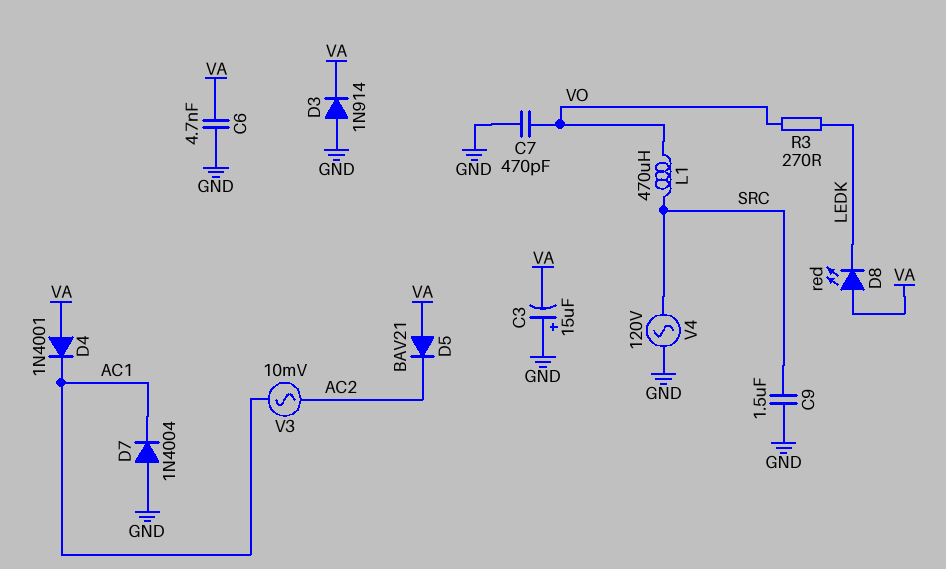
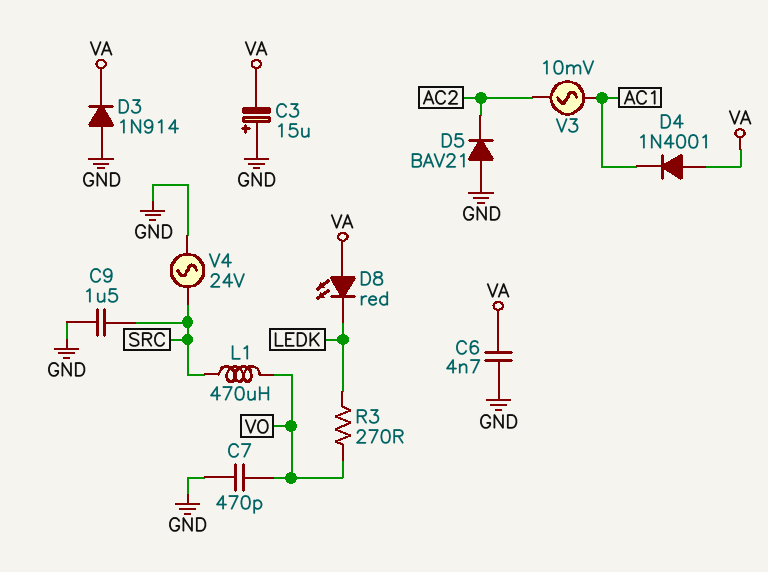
D5: diode BAV21 (A VA, K AC2) -> diode BAV21 (A GND, K AC2)
D7: diode 1N4004 (A GND, K AC1) -> none
V4: AC 120V (GND, SRC) -> AC 24V (GND, SRC)

